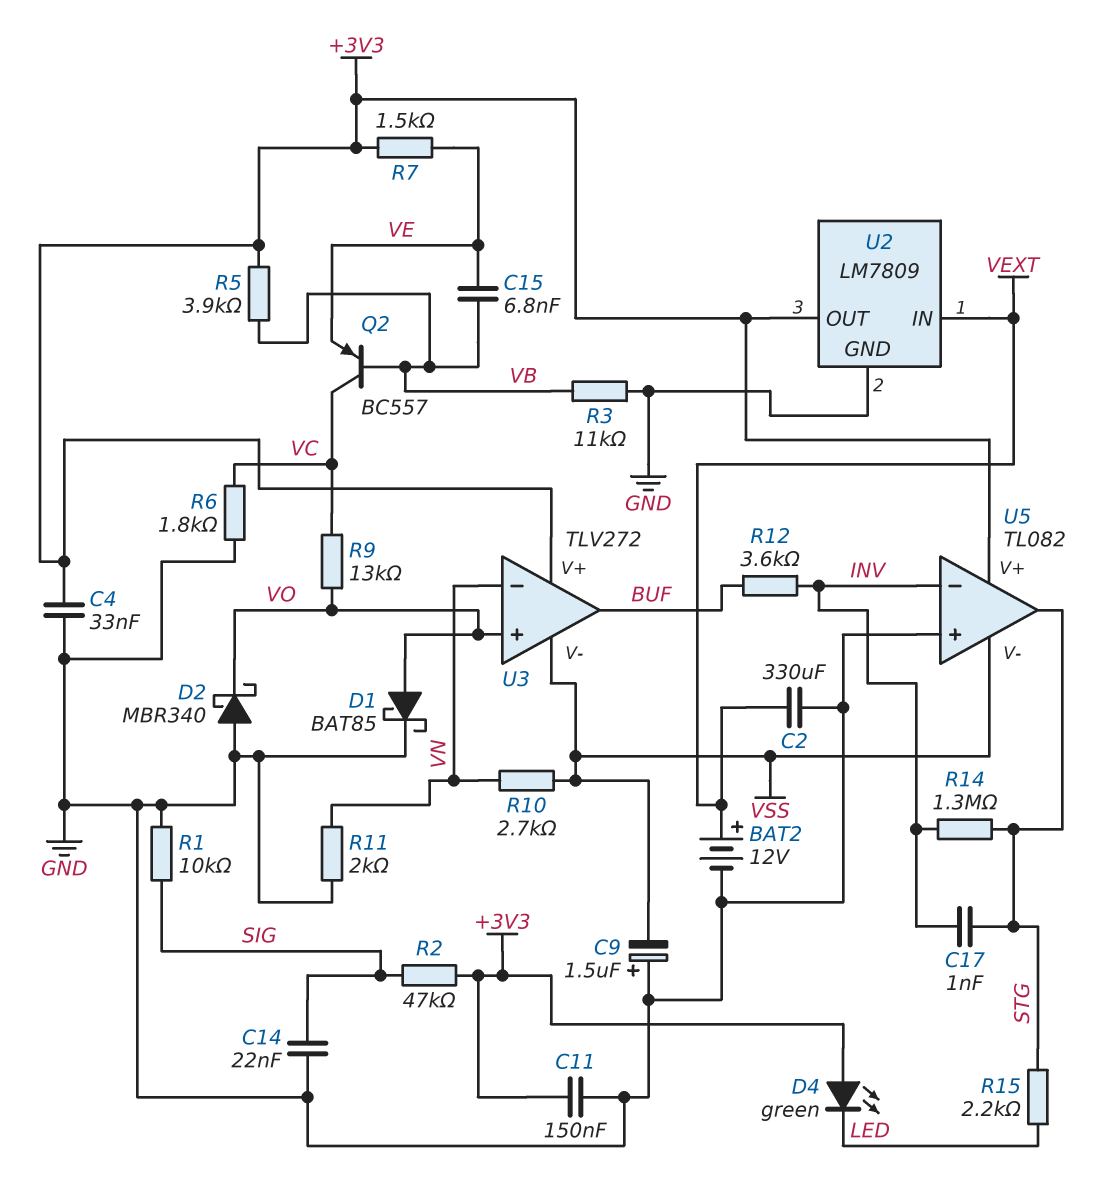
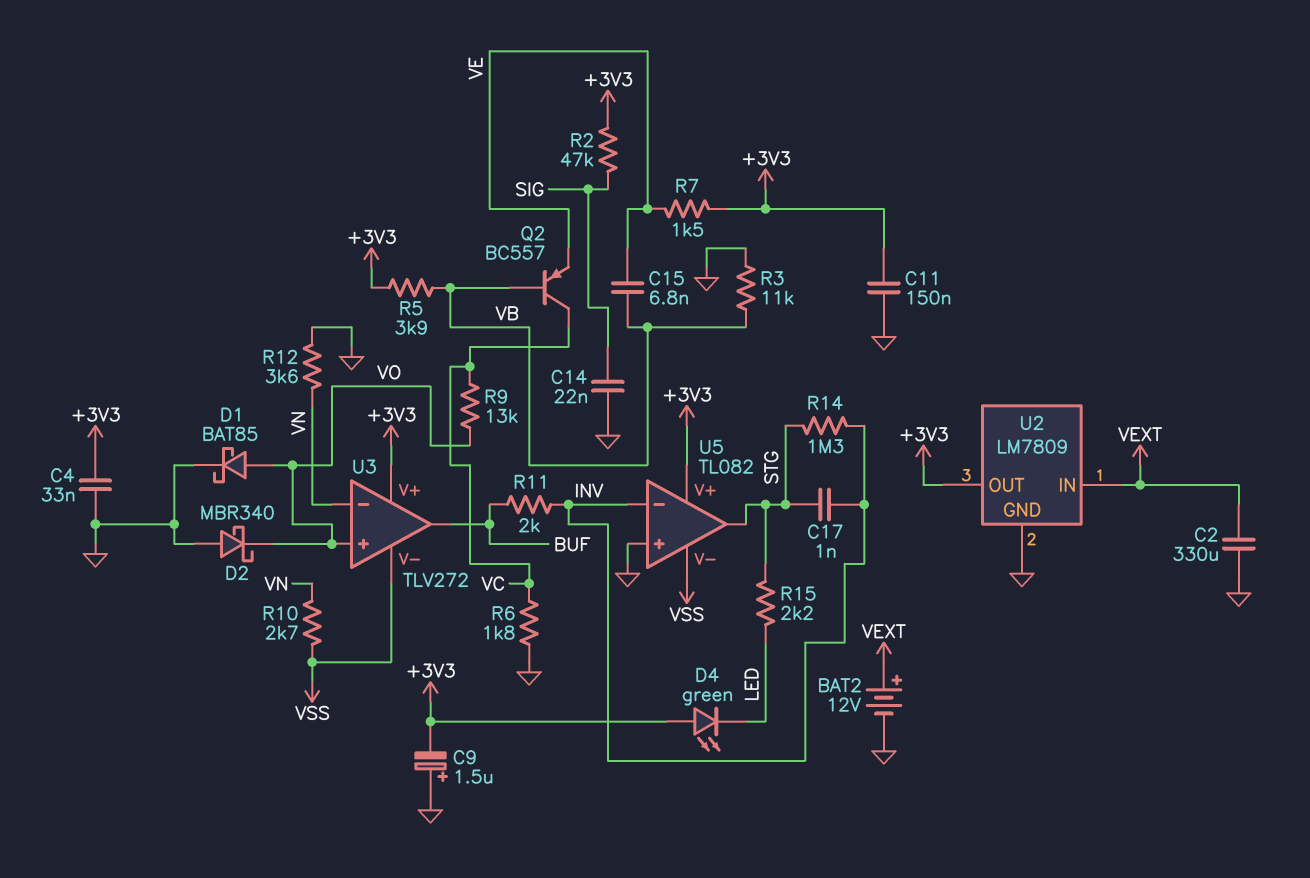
C9: 1.5uF (plus GND, minus VSS) -> 1.5uF (plus GND, minus +3V3)
R1: 10k (GND, SIG) -> none
R11: 2k (GND, VN) -> 2k (BUF, INV)
R12: 3.6k (BUF, INV) -> 3.6k (GND, VN)

